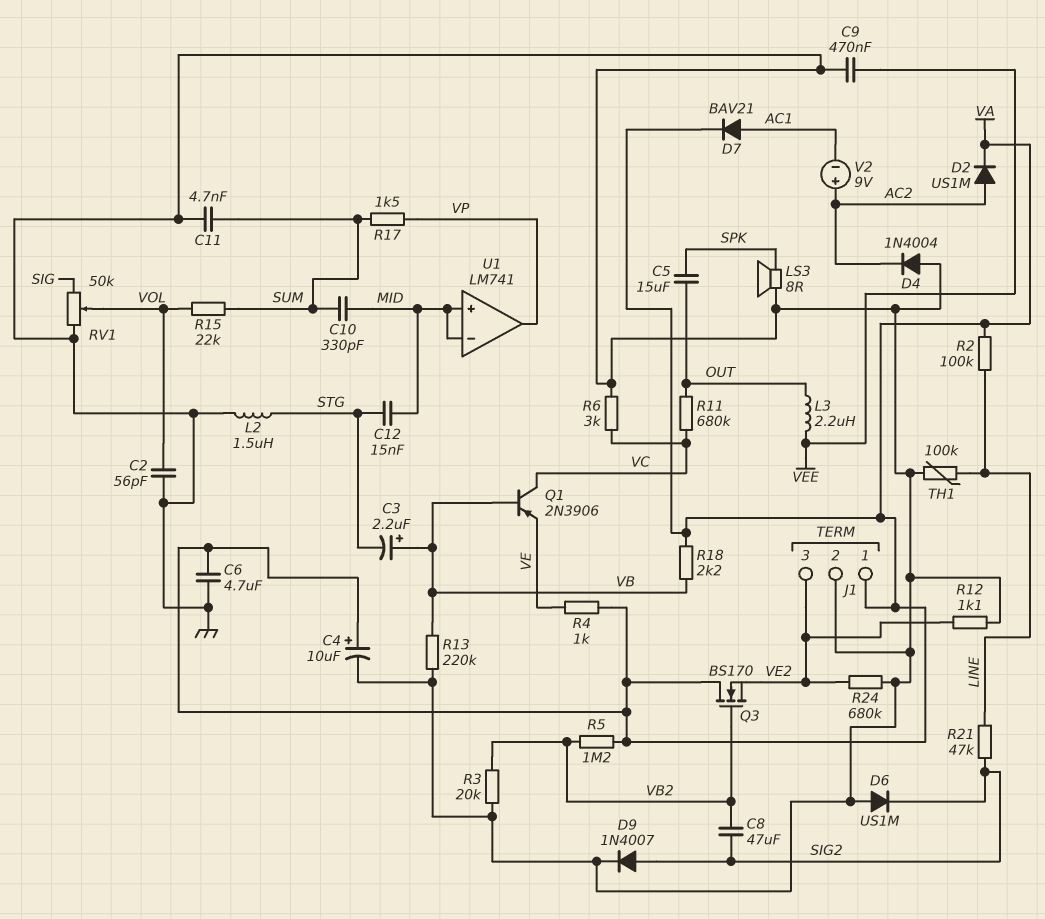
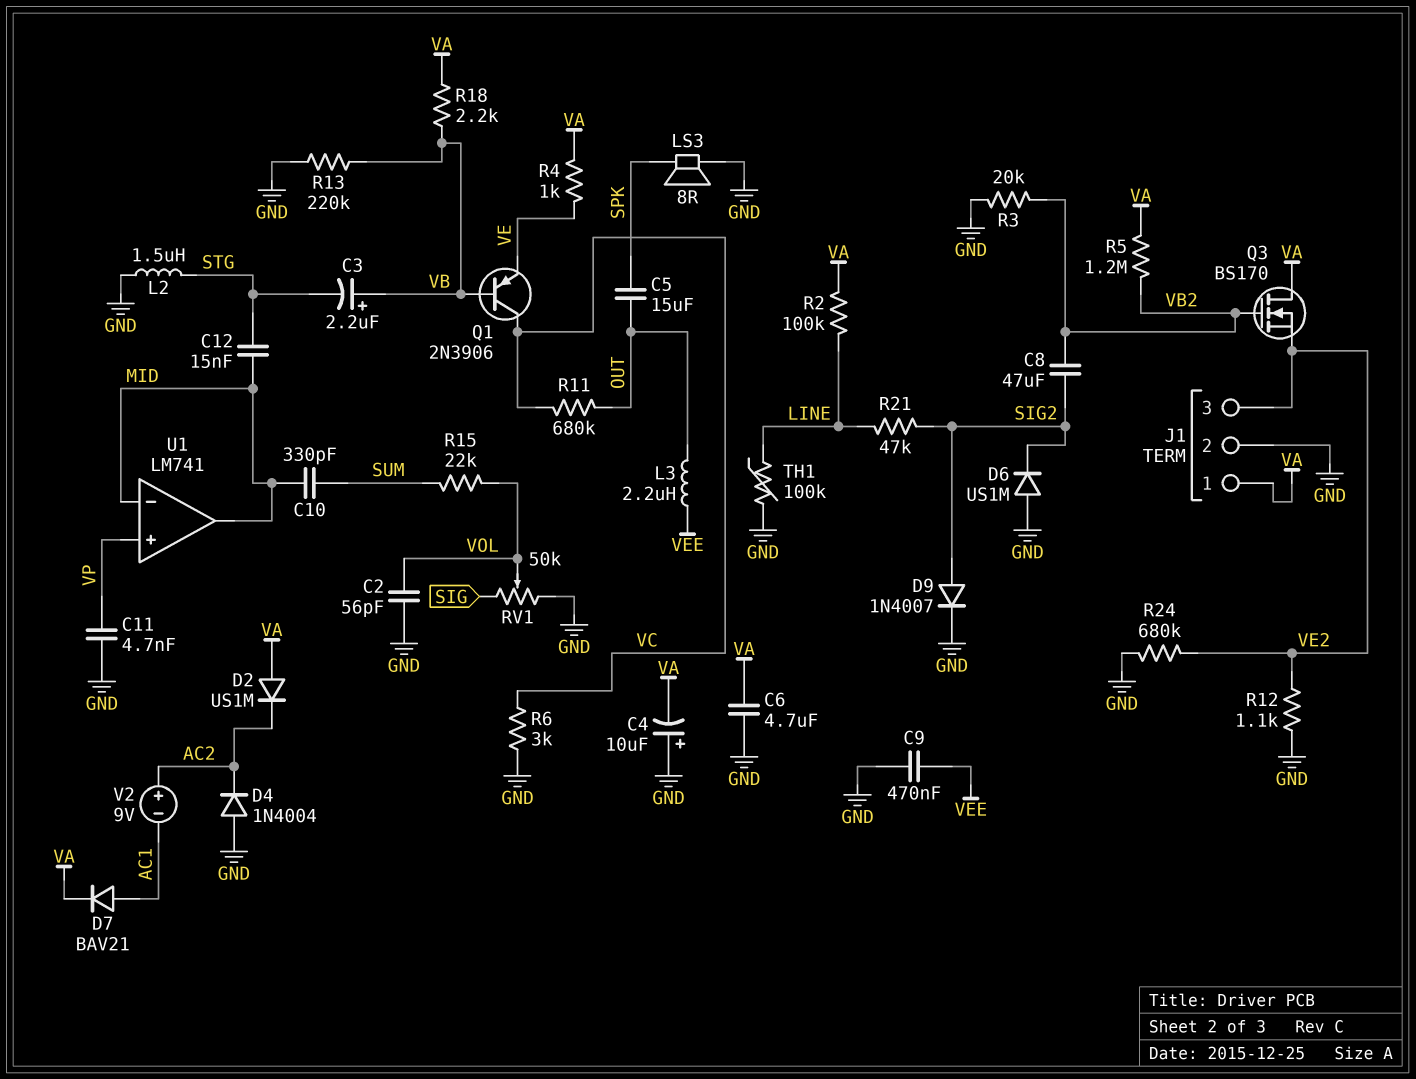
C4: 10uF (plus VA, minus GND) -> 10uF (plus GND, minus VA)
C11: 4.7nF (GND, SUM) -> 4.7nF (GND, VP)
D2: diode US1M (A AC2, K VA) -> diode US1M (A VA, K AC2)
R17: 1.5k (SUM, VP) -> none
U1 pin in+: MID -> VP
U1 pin out: VP -> MID

